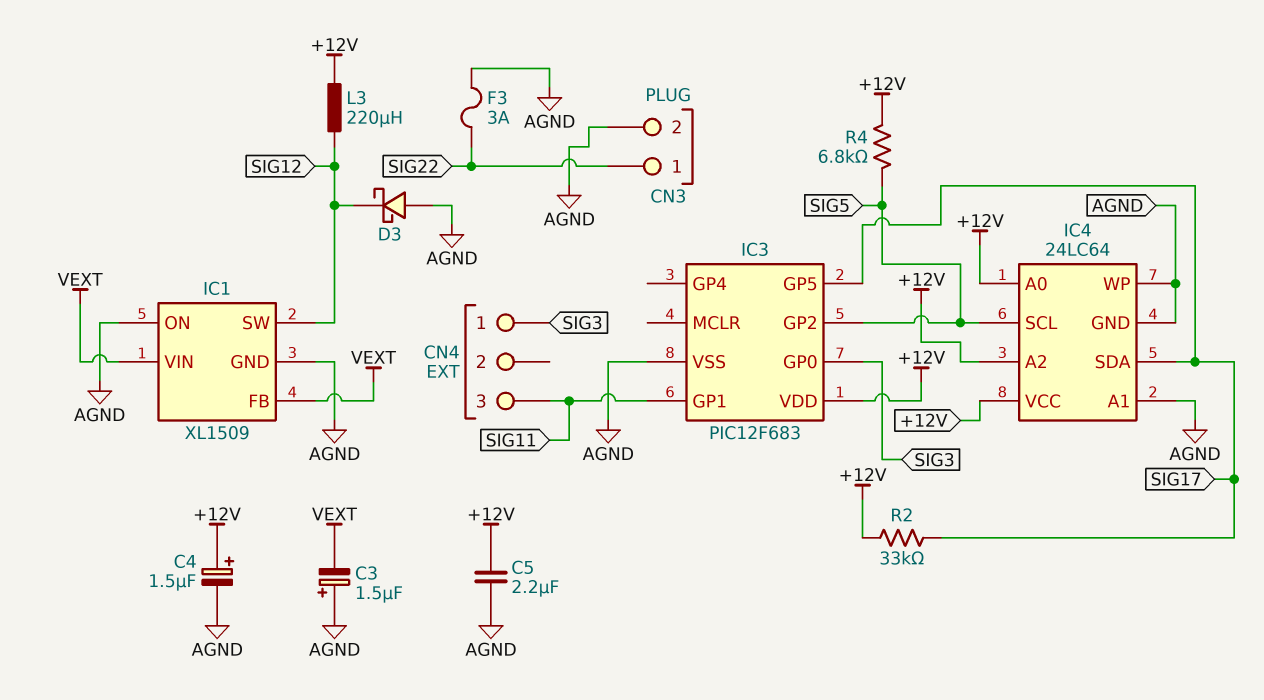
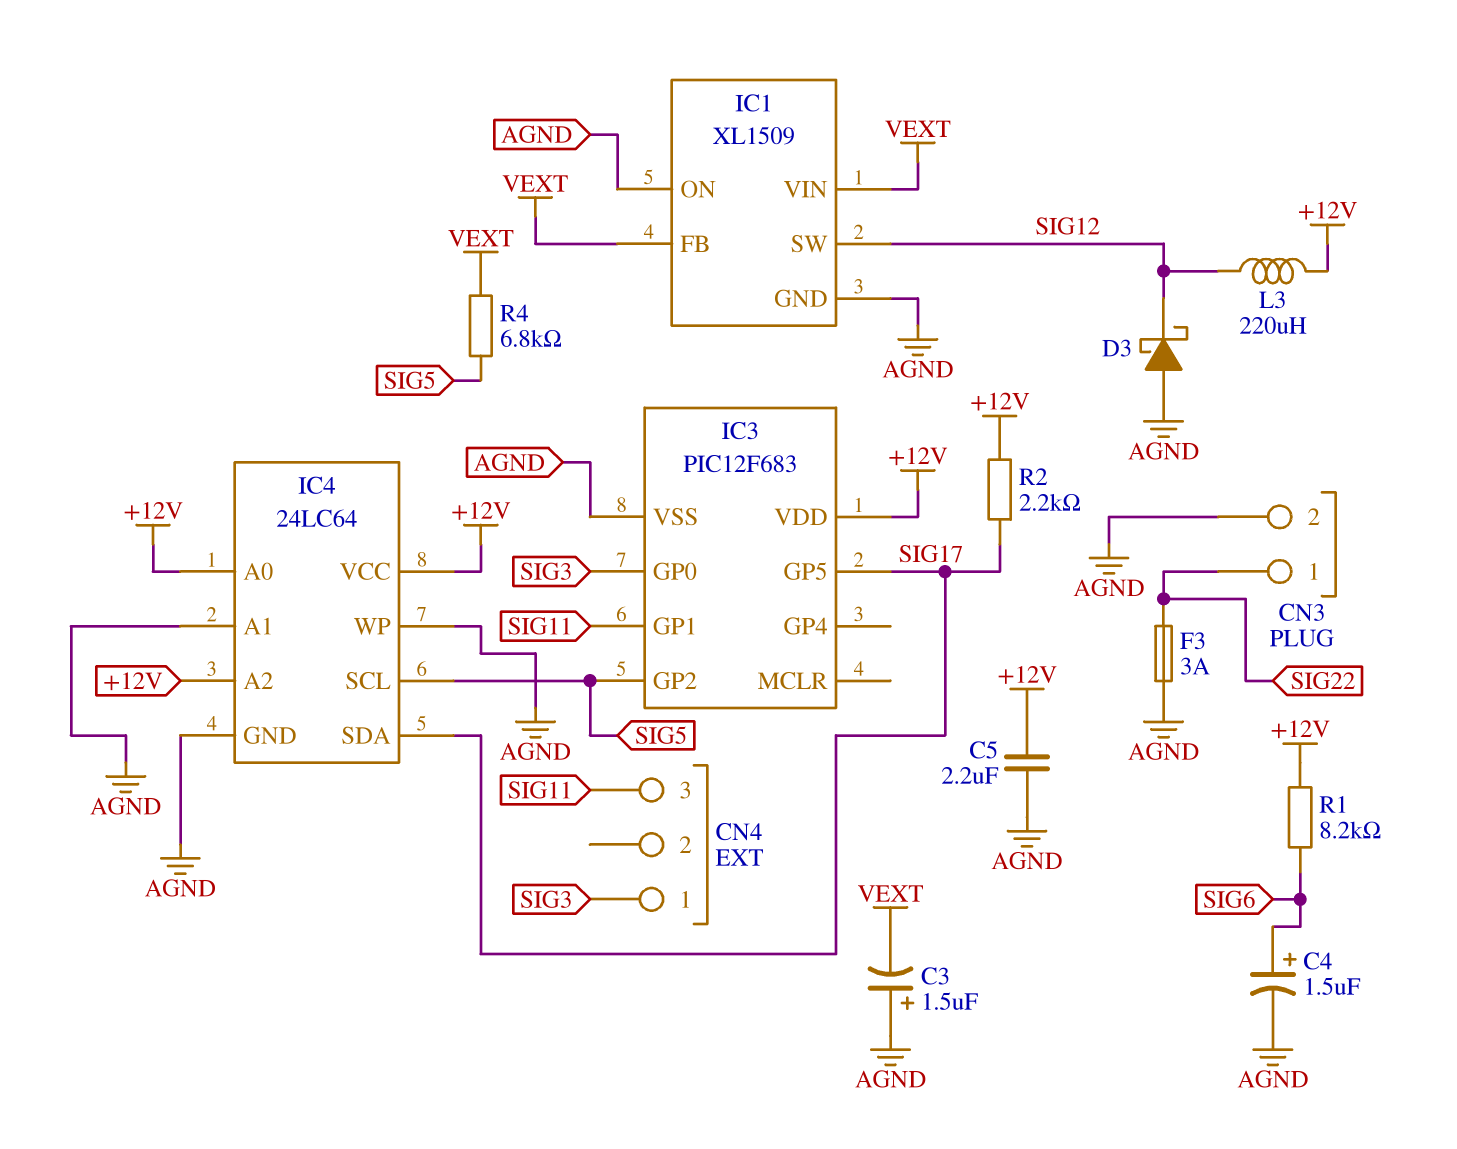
C4: 1.5uF (plus +12V, minus AGND) -> 1.5uF (plus SIG6, minus AGND)
R1: none -> 8.2k (+12V, SIG6)
R2: 33k (+12V, SIG17) -> 2.2k (+12V, SIG17)
R4: 6.8k (+12V, SIG5) -> 6.8k (SIG5, VEXT)

